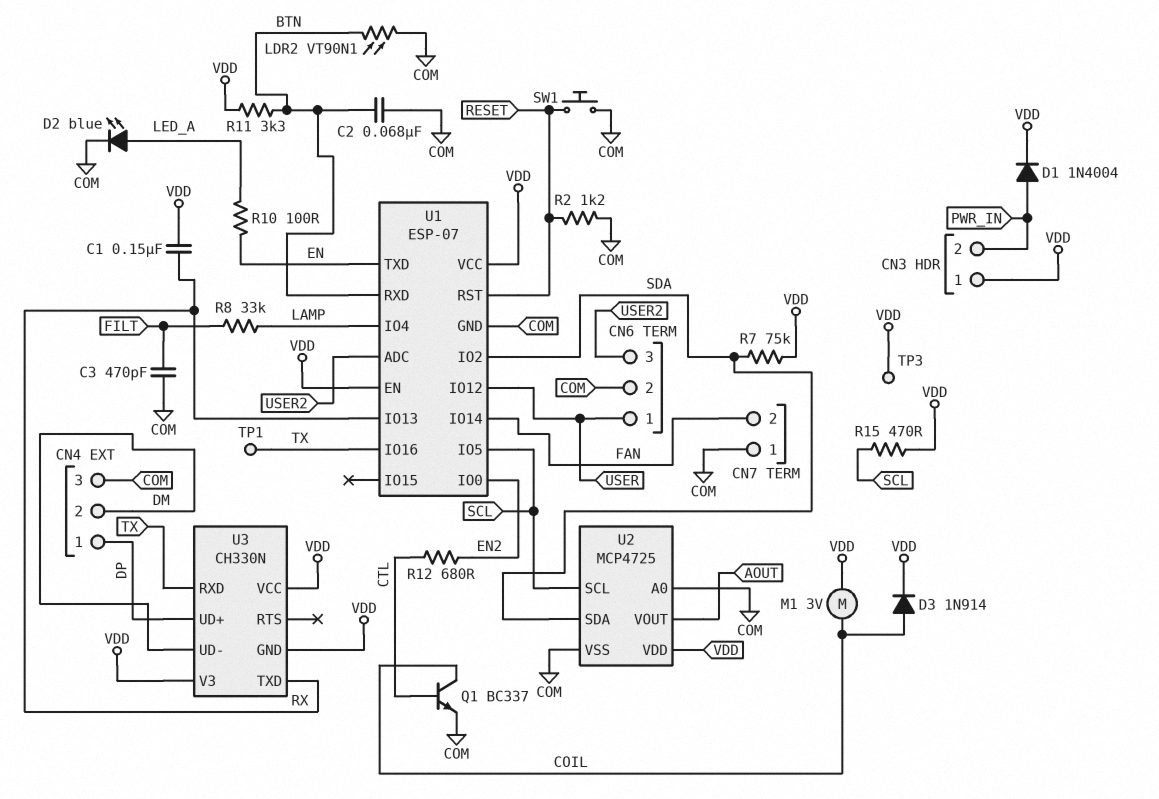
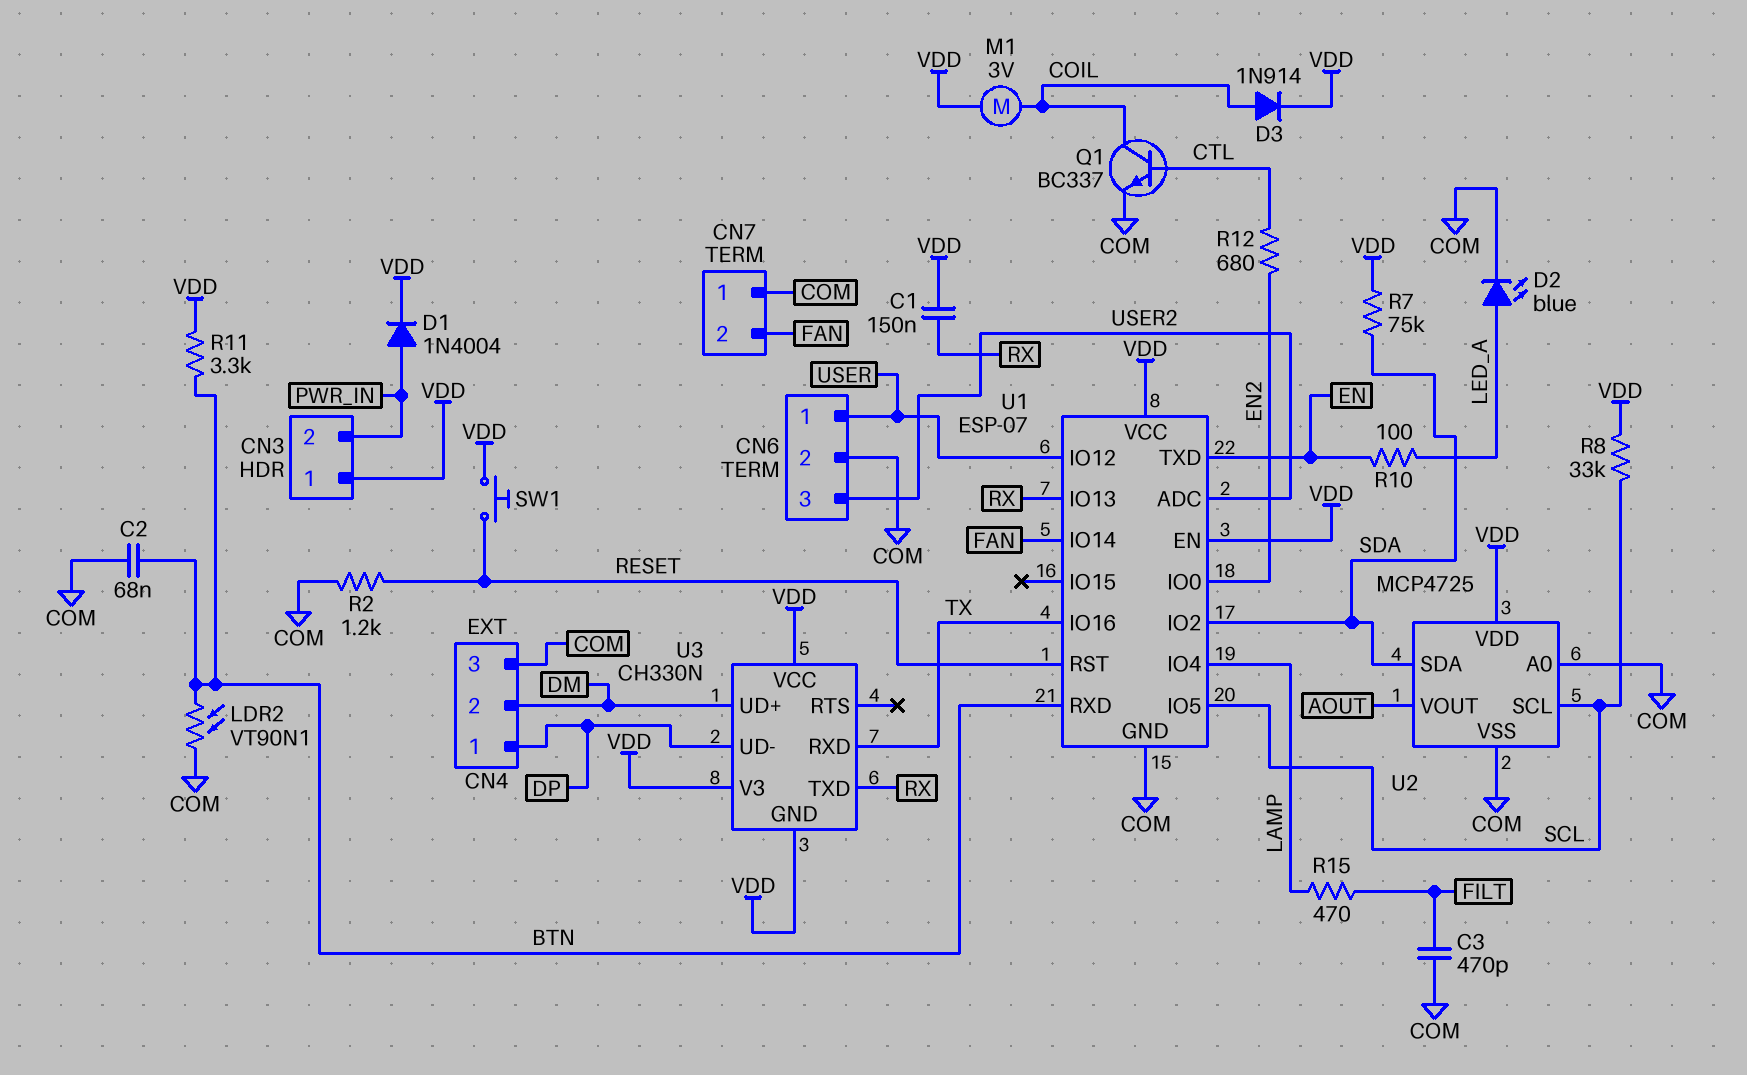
R8: 33k (FILT, LAMP) -> 33k (SCL, VDD)
R15: 470 (SCL, VDD) -> 470 (FILT, LAMP)
SW1: button (COM, RESET) -> button (RESET, VDD)
TP1: test point (TX) -> none
TP3: test point (VDD) -> none
U3 pin UD+: DP -> DM
U3 pin UD-: DM -> DP

